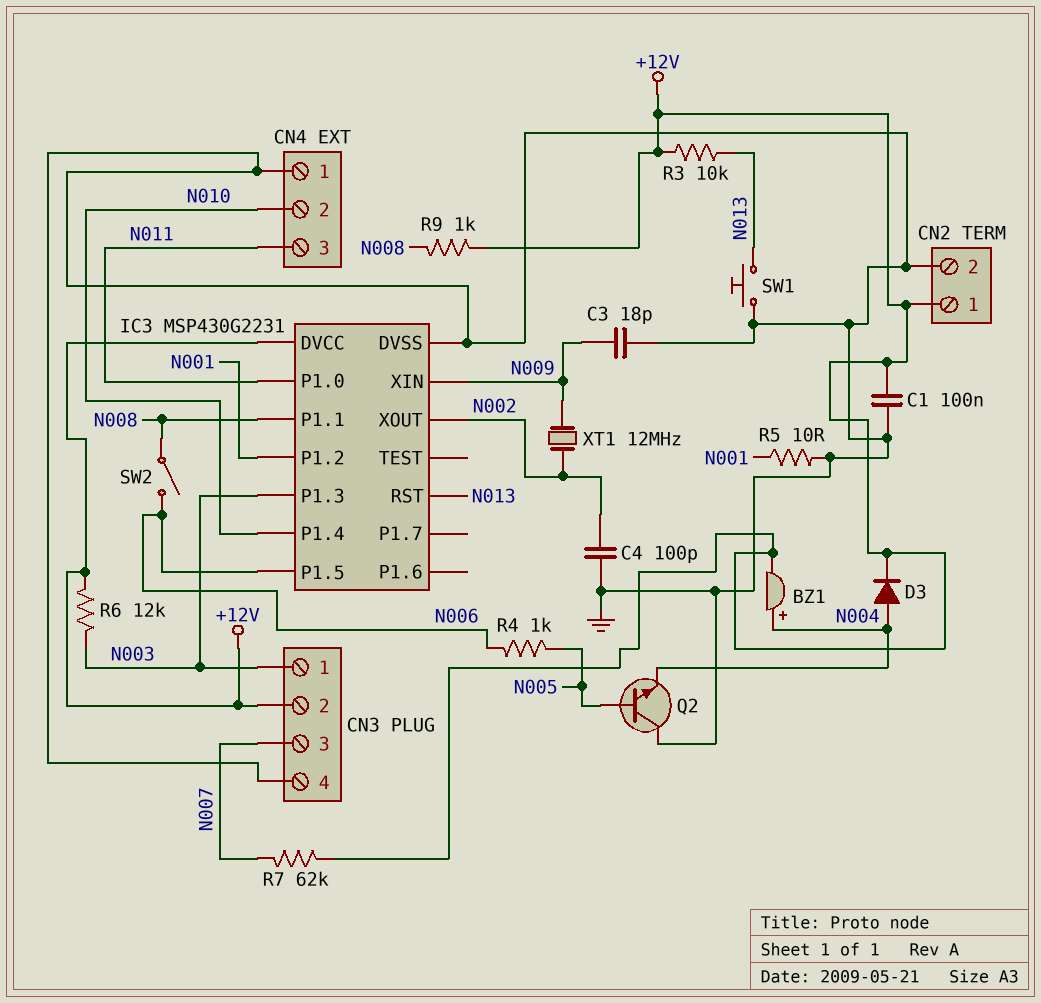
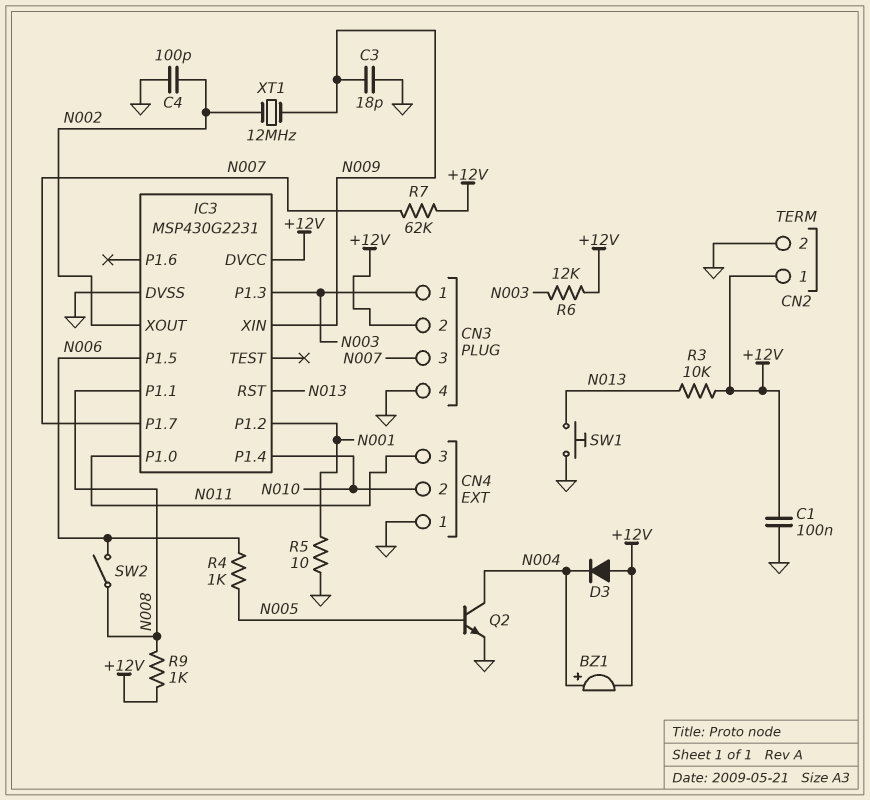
D3: diode (A N004, K +12V) -> diode (A +12V, K N004)
IC3 pin P1.7: none -> N007
Q2: NPN (B N005, C GND, E N004) -> NPN (B N005, C N004, E GND)

